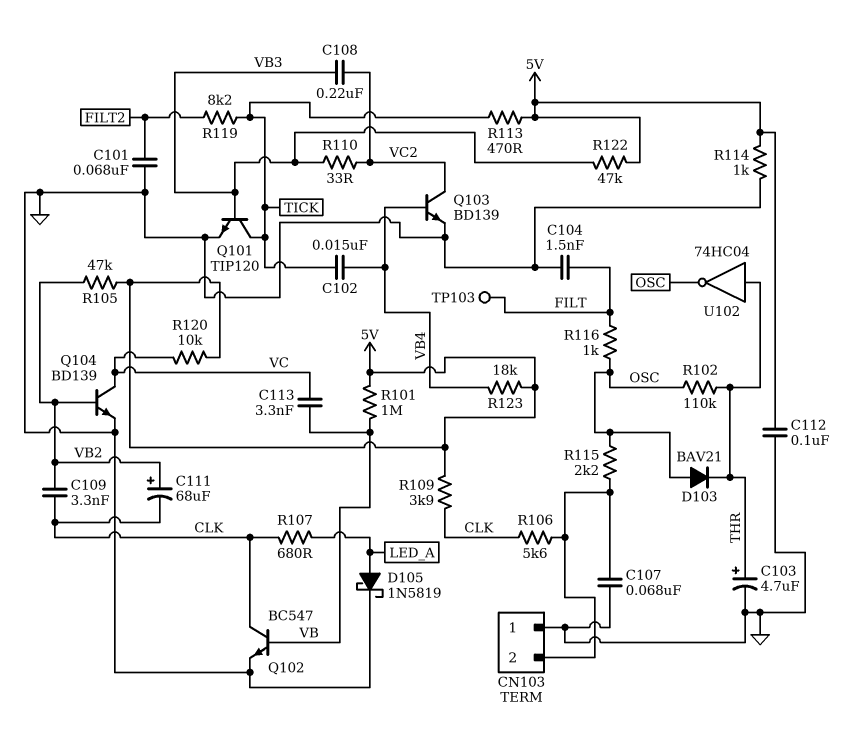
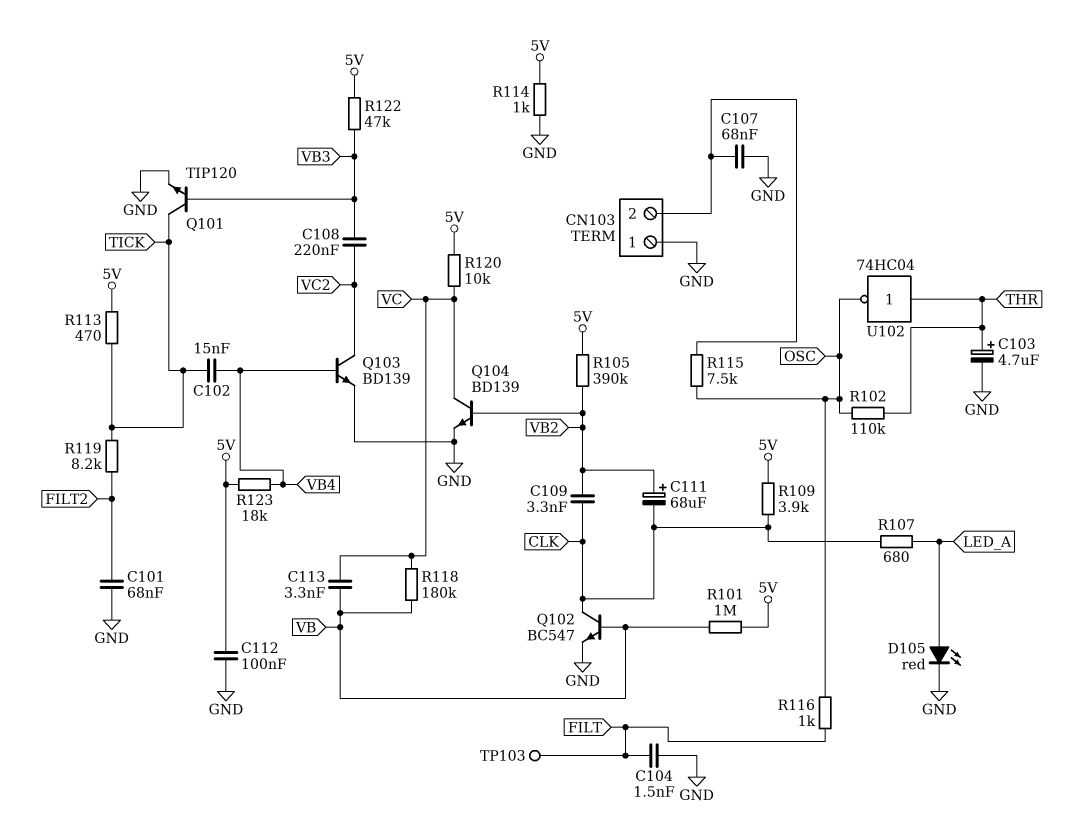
D103: diode BAV21 (A OSC, K THR) -> none
D105: schottky 1N5819 (A LED_A, K GND) -> LED red (A LED_A, K GND)
R105: 47k (5V, VB2) -> 390k (5V, VB2)
R106: 5.6k (CLK, CN103/2) -> none
R110: 33 (VB3, VC2) -> none
R115: 2.2k (CN103/2, OSC) -> 7.5k (CN103/2, OSC)
R118: none -> 180k (VB, VC)

